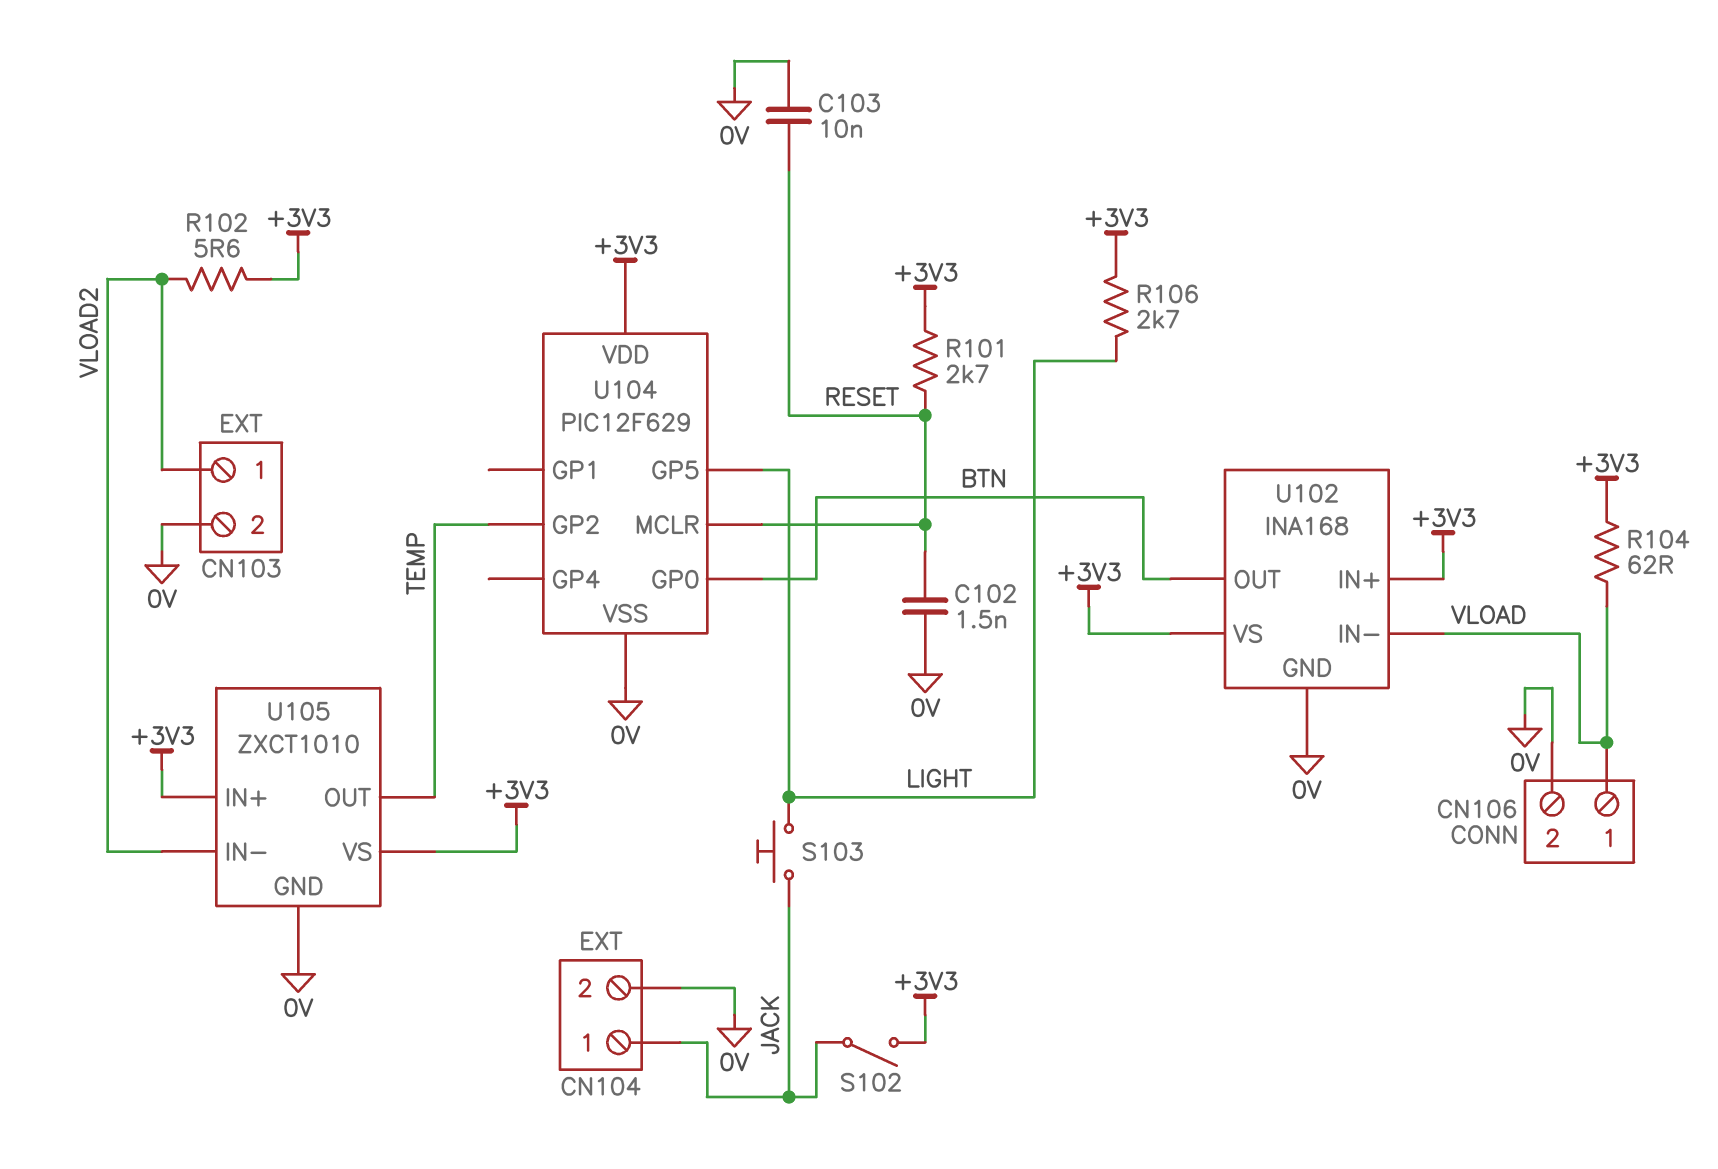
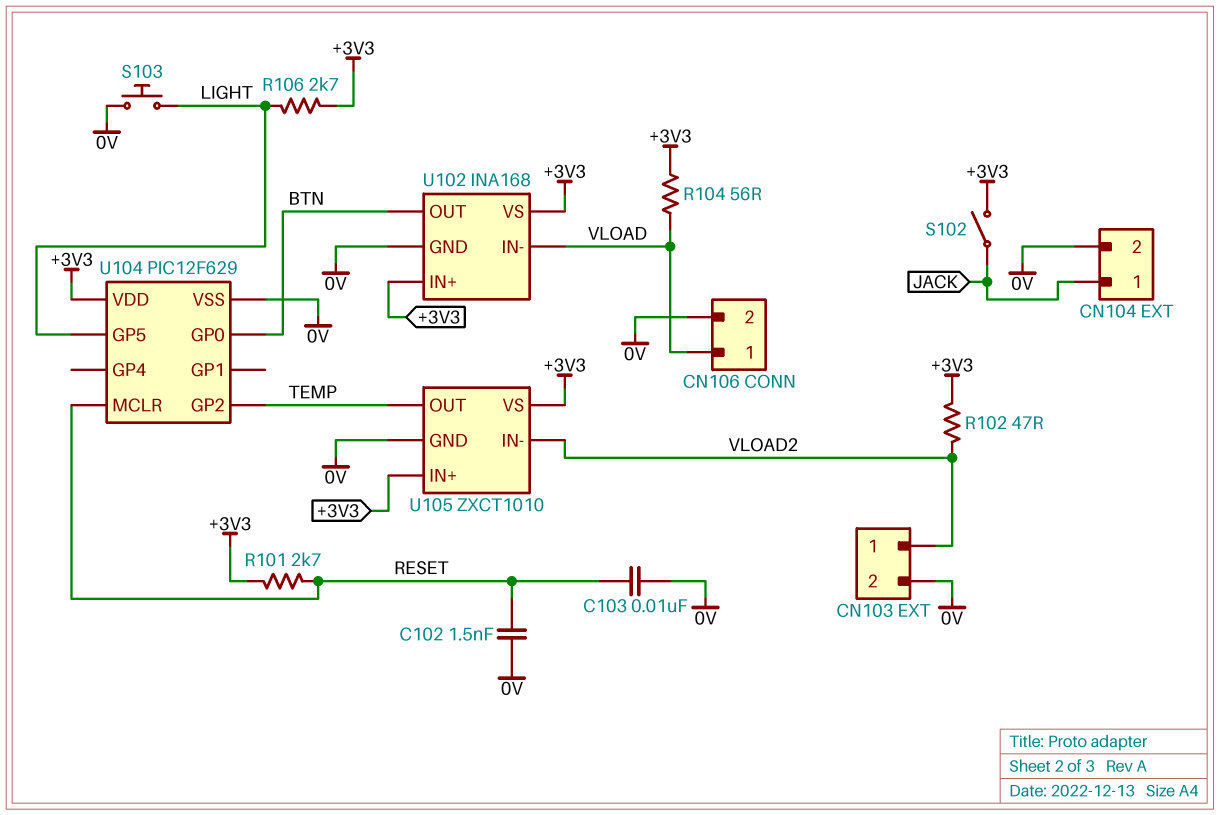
R102: 5.6 (+3V3, VLOAD2) -> 47 (+3V3, VLOAD2)
R104: 62 (+3V3, VLOAD) -> 56 (+3V3, VLOAD)
S103: button (JACK, LIGHT) -> button (0V, LIGHT)

